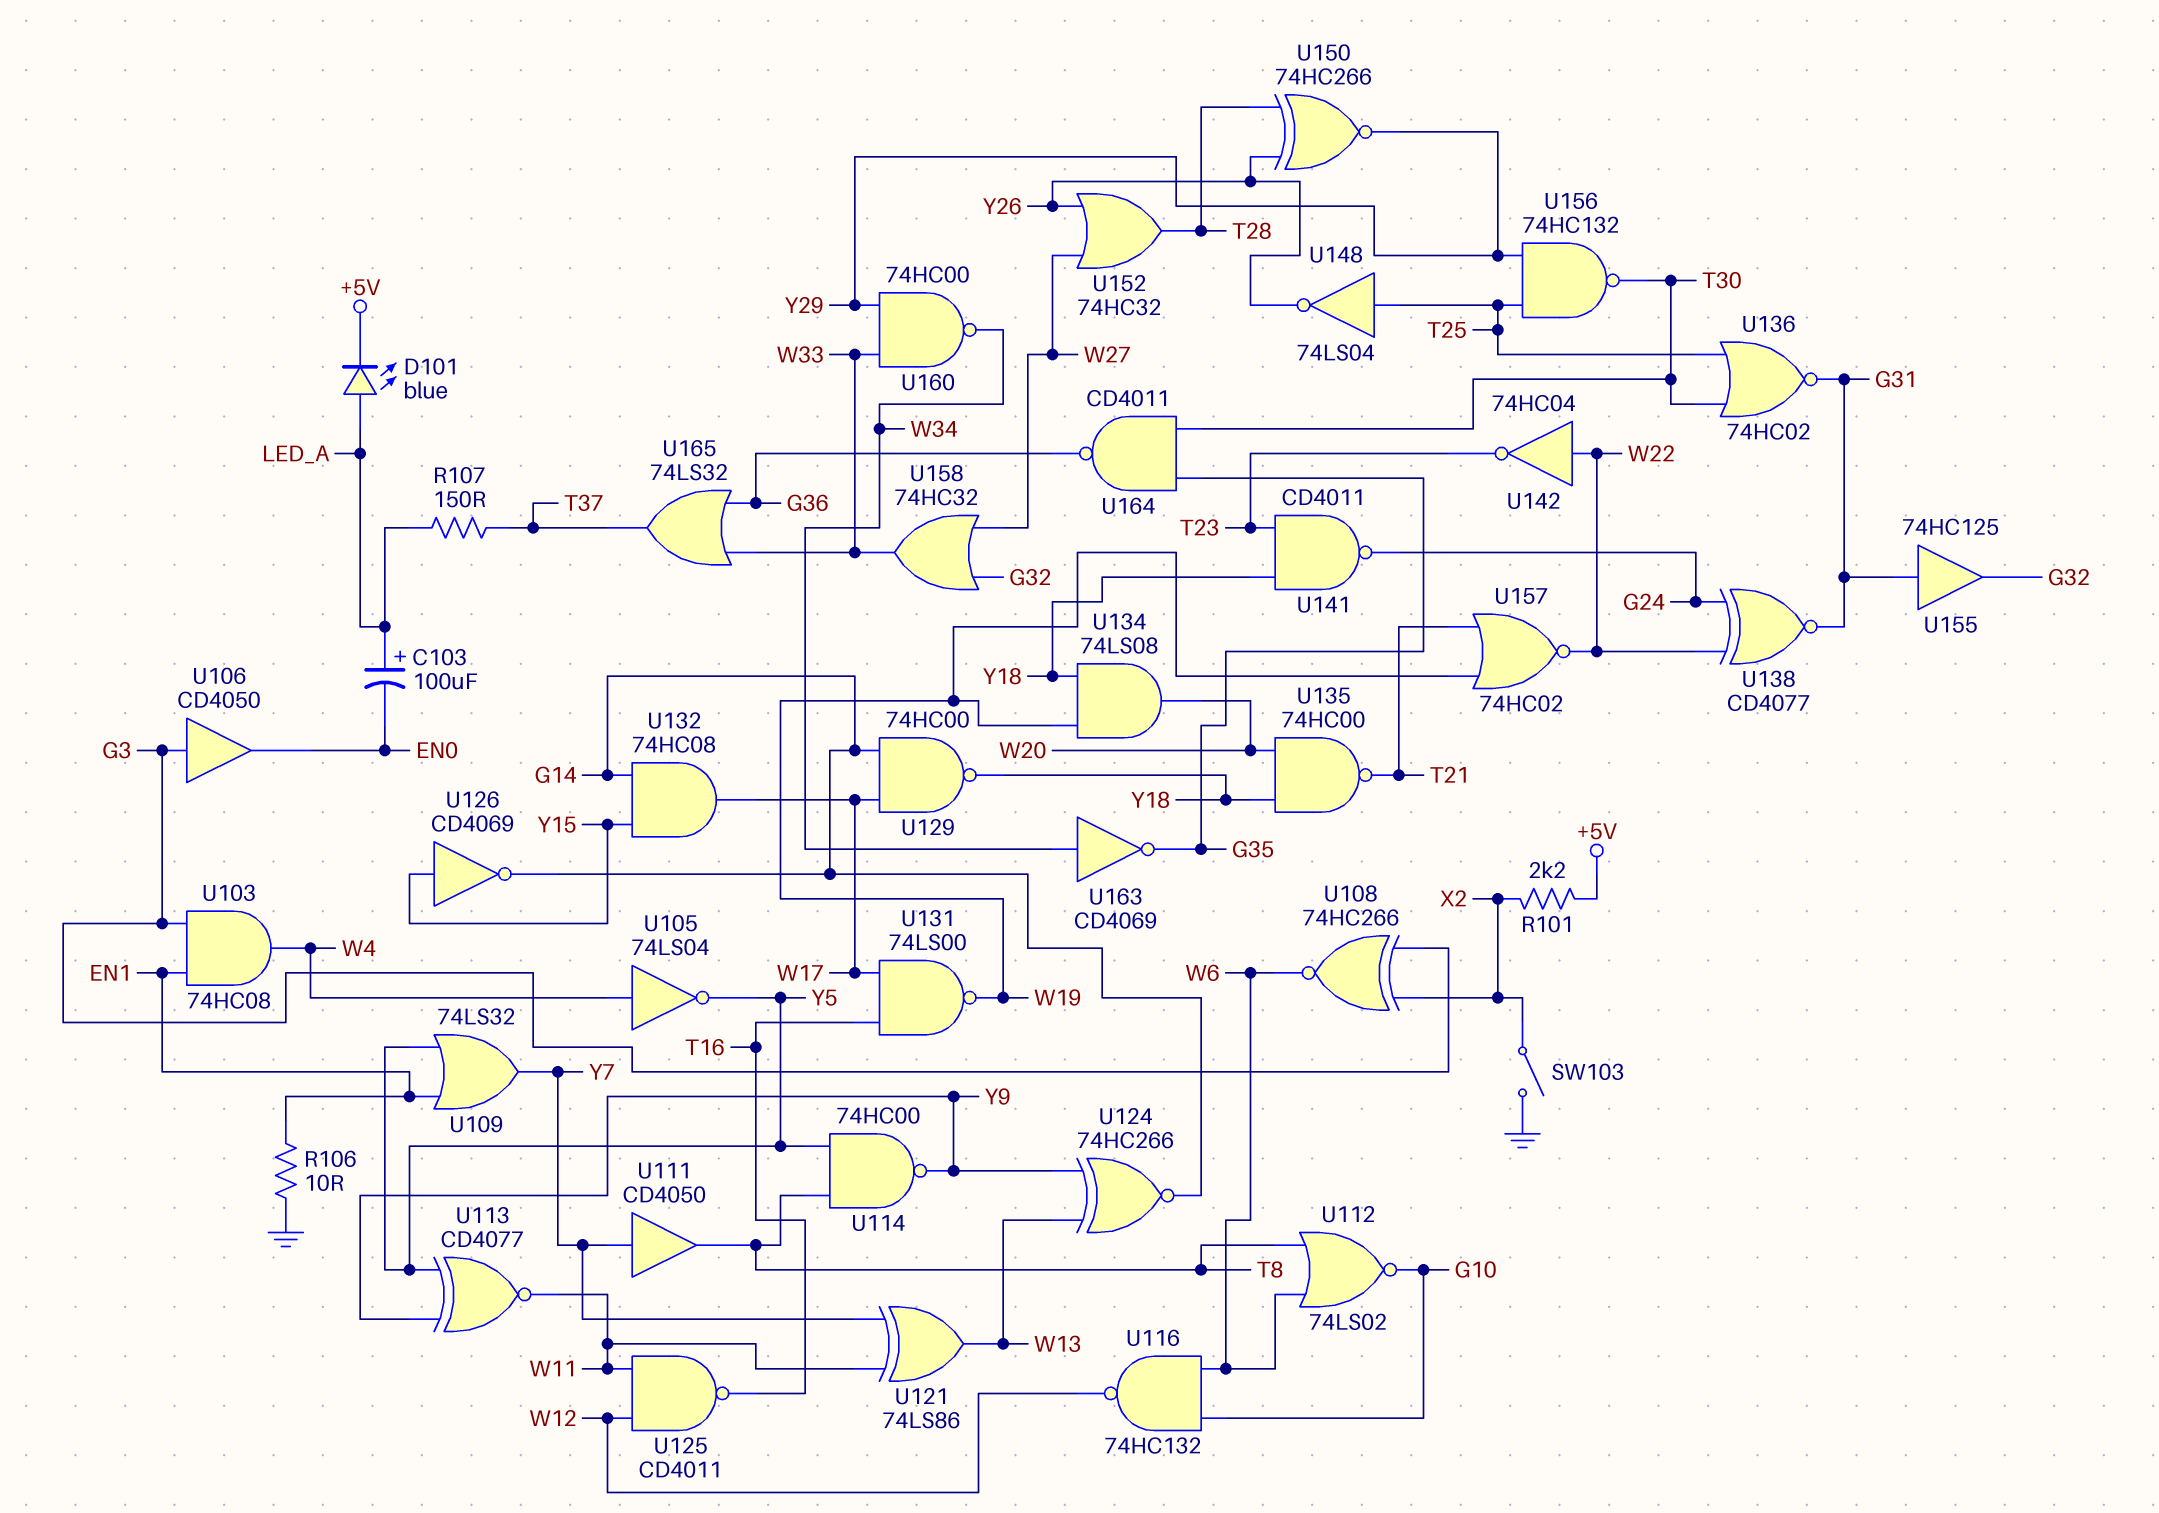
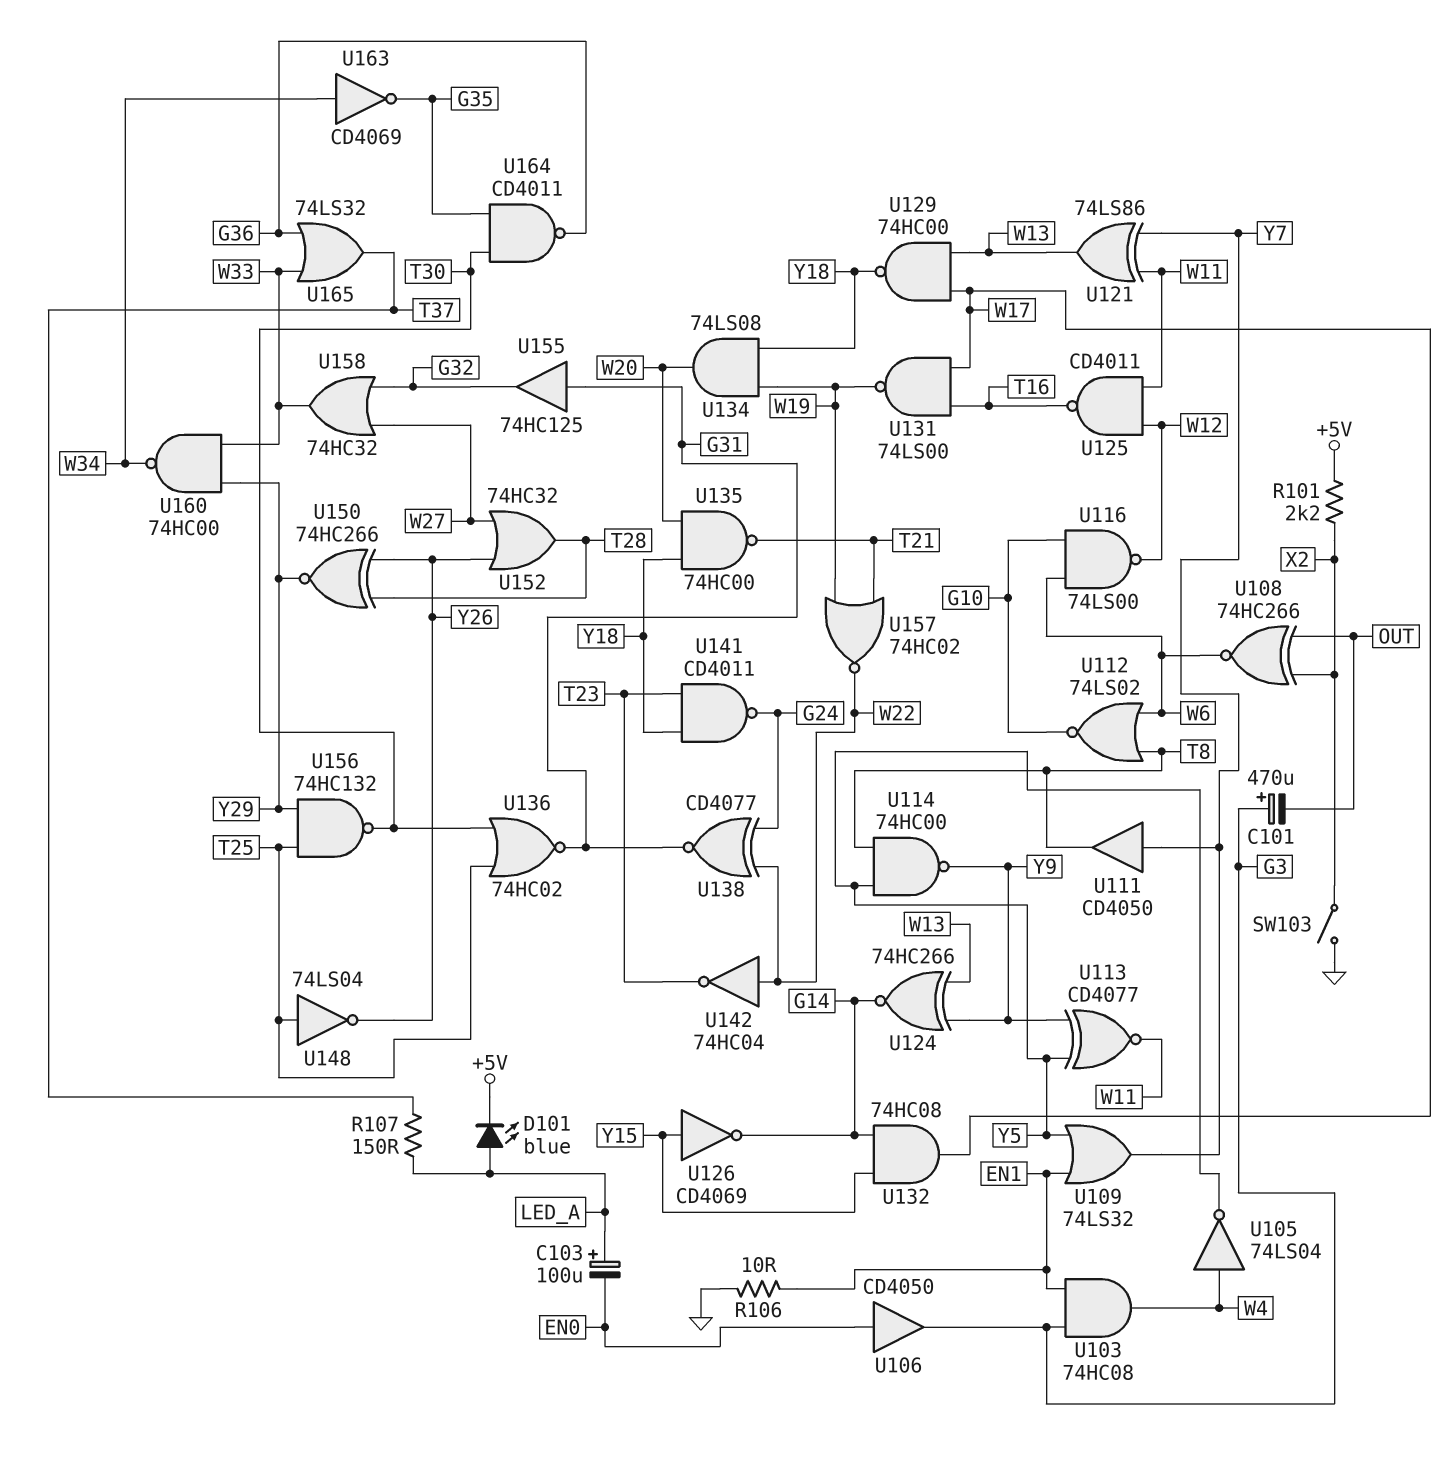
C101: none -> 470uF (plus G3, minus OUT)
U106: buffer CD4050 (in G3, out EN0) -> buffer CD4050 (in EN0, out G3)
U108: XNOR 74HC266 (in G3, in X2, out W6) -> XNOR 74HC266 (in OUT, in X2, out W6)
U116: NAND 74HC132 (in G10, in W6, out W12) -> NAND 74LS00 (in G10, in W6, out W12)
U129: NAND 74HC00 (in G14, in W17, out Y18) -> NAND 74HC00 (in W13, in W17, out Y18)

